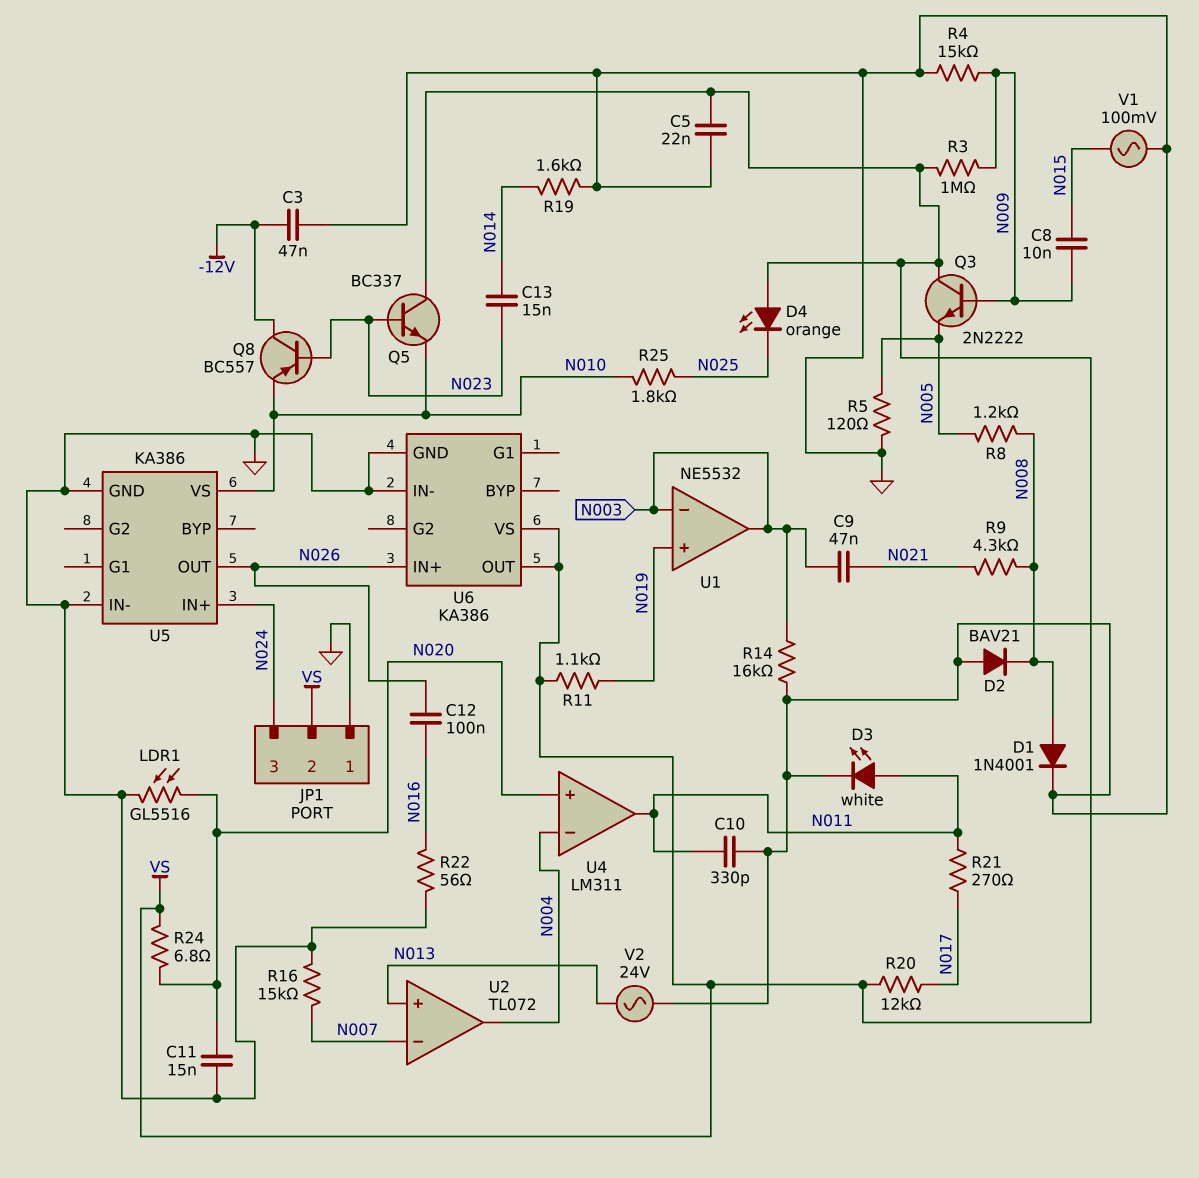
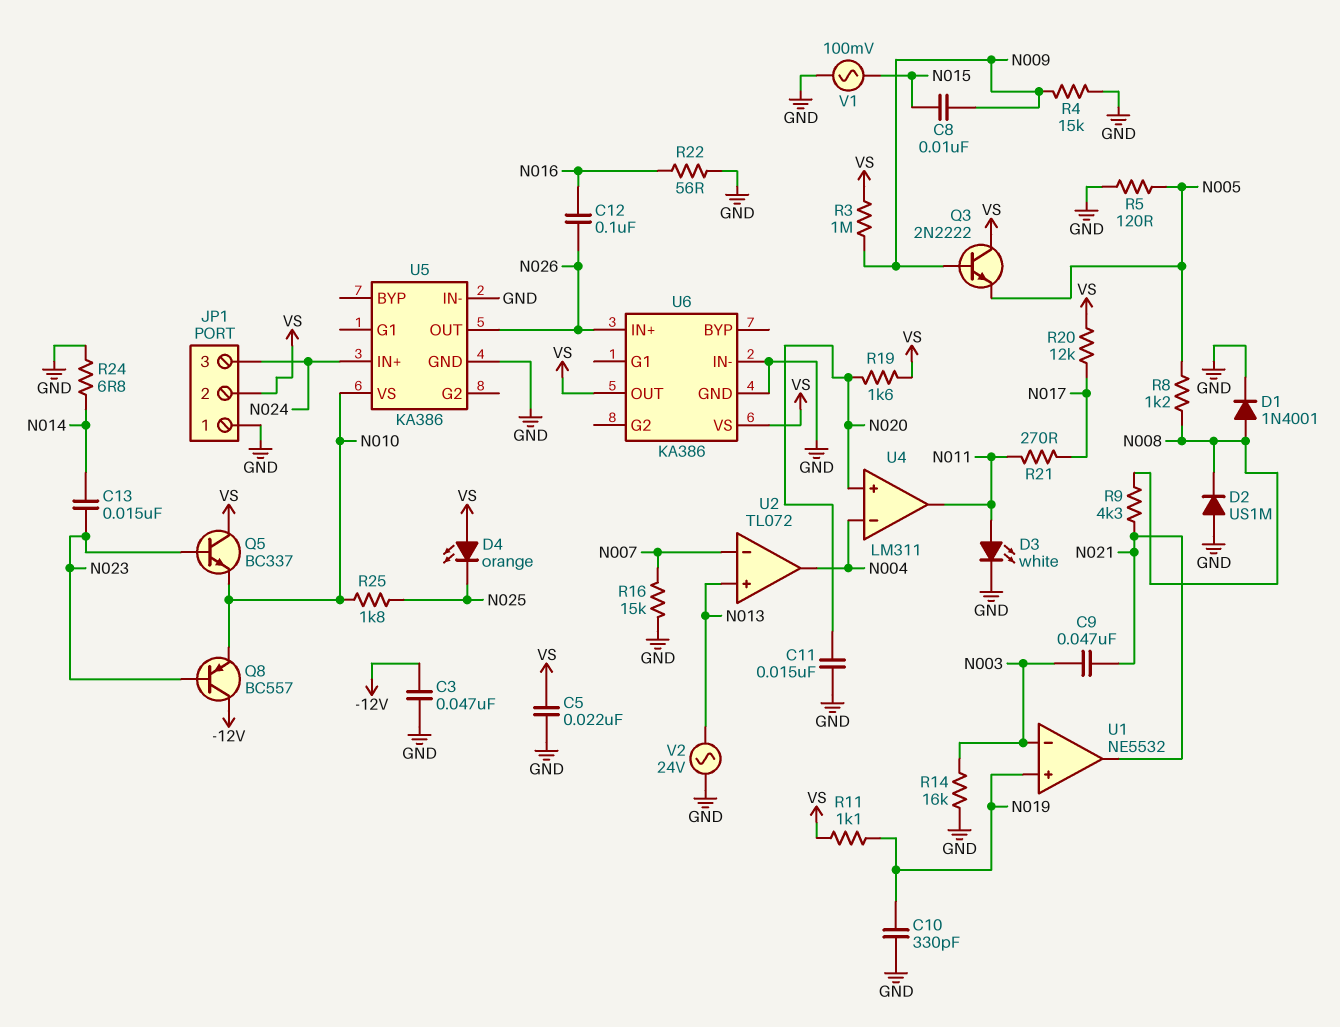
C10: 330pF (GND, N011) -> 330pF (GND, N019)
D2: diode BAV21 (A GND, K N008) -> diode US1M (A GND, K N008)
LDR1: GL5516 (GND, N020) -> none
R19: 1.6k (GND, N014) -> 1.6k (N020, VS)
R24: 6.8 (N020, VS) -> 6.8 (GND, N014)
U1 pin out: N003 -> N021

